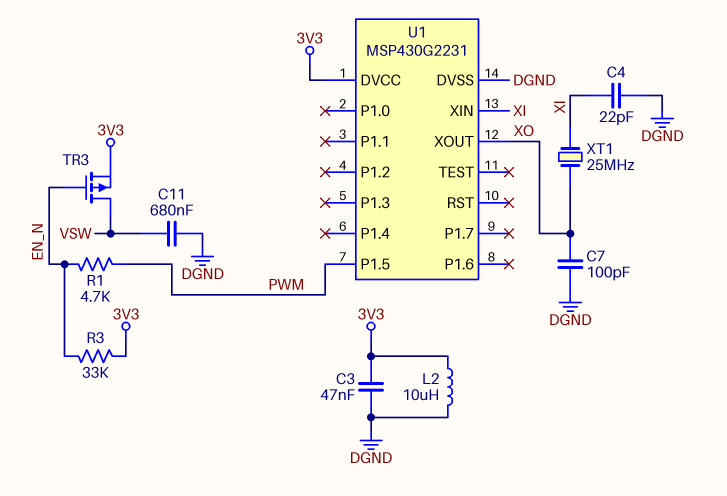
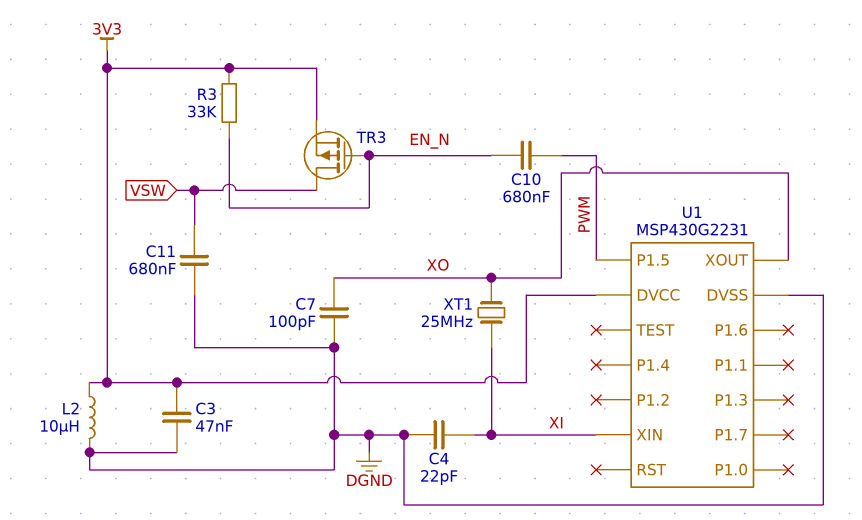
C10: none -> 680nF (EN_N, PWM)
R1: 4.7k (EN_N, PWM) -> none

